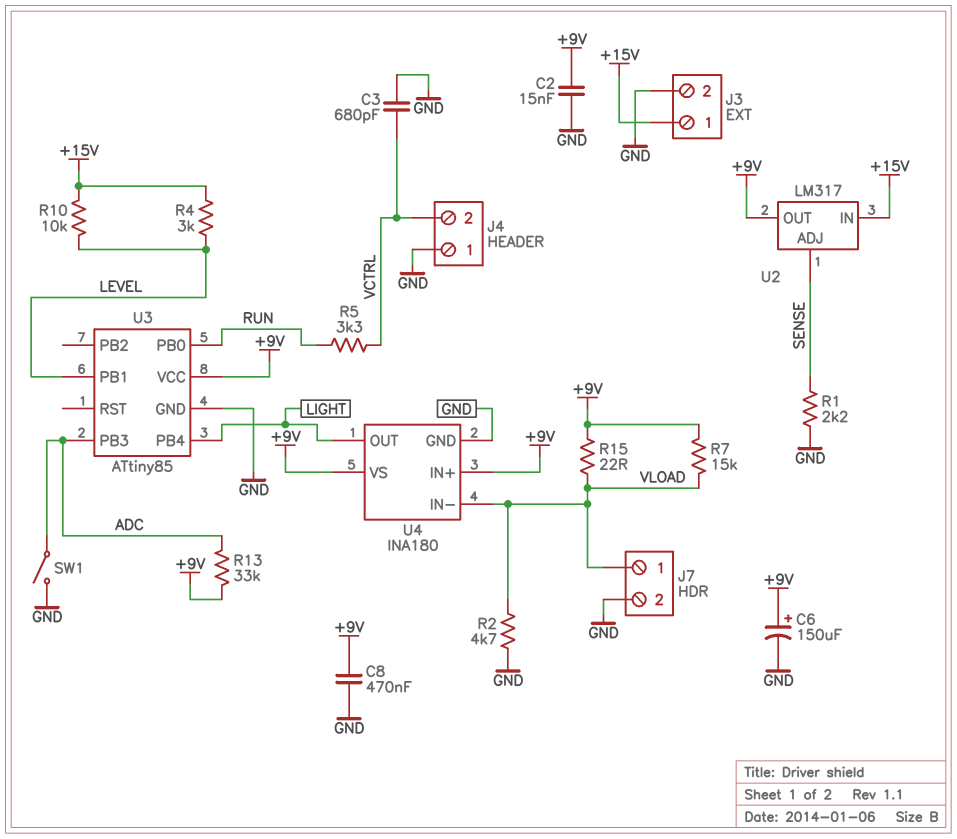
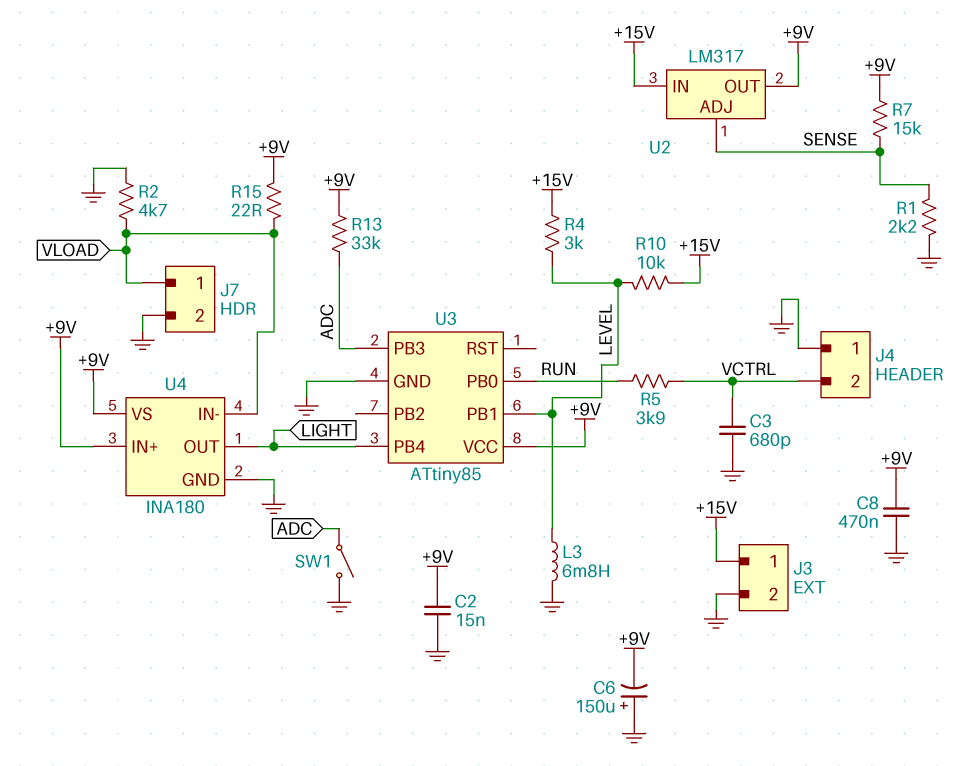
C6: 150uF (plus +9V, minus GND) -> 150uF (plus GND, minus +9V)
L3: none -> 6.8mH (GND, LEVEL)
R5: 3.3k (RUN, VCTRL) -> 3.9k (RUN, VCTRL)
R7: 15k (+9V, VLOAD) -> 15k (+9V, SENSE)

